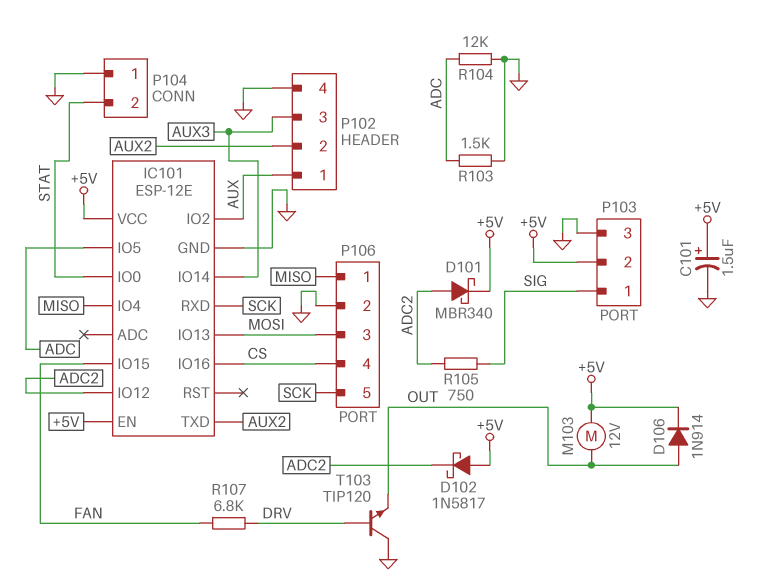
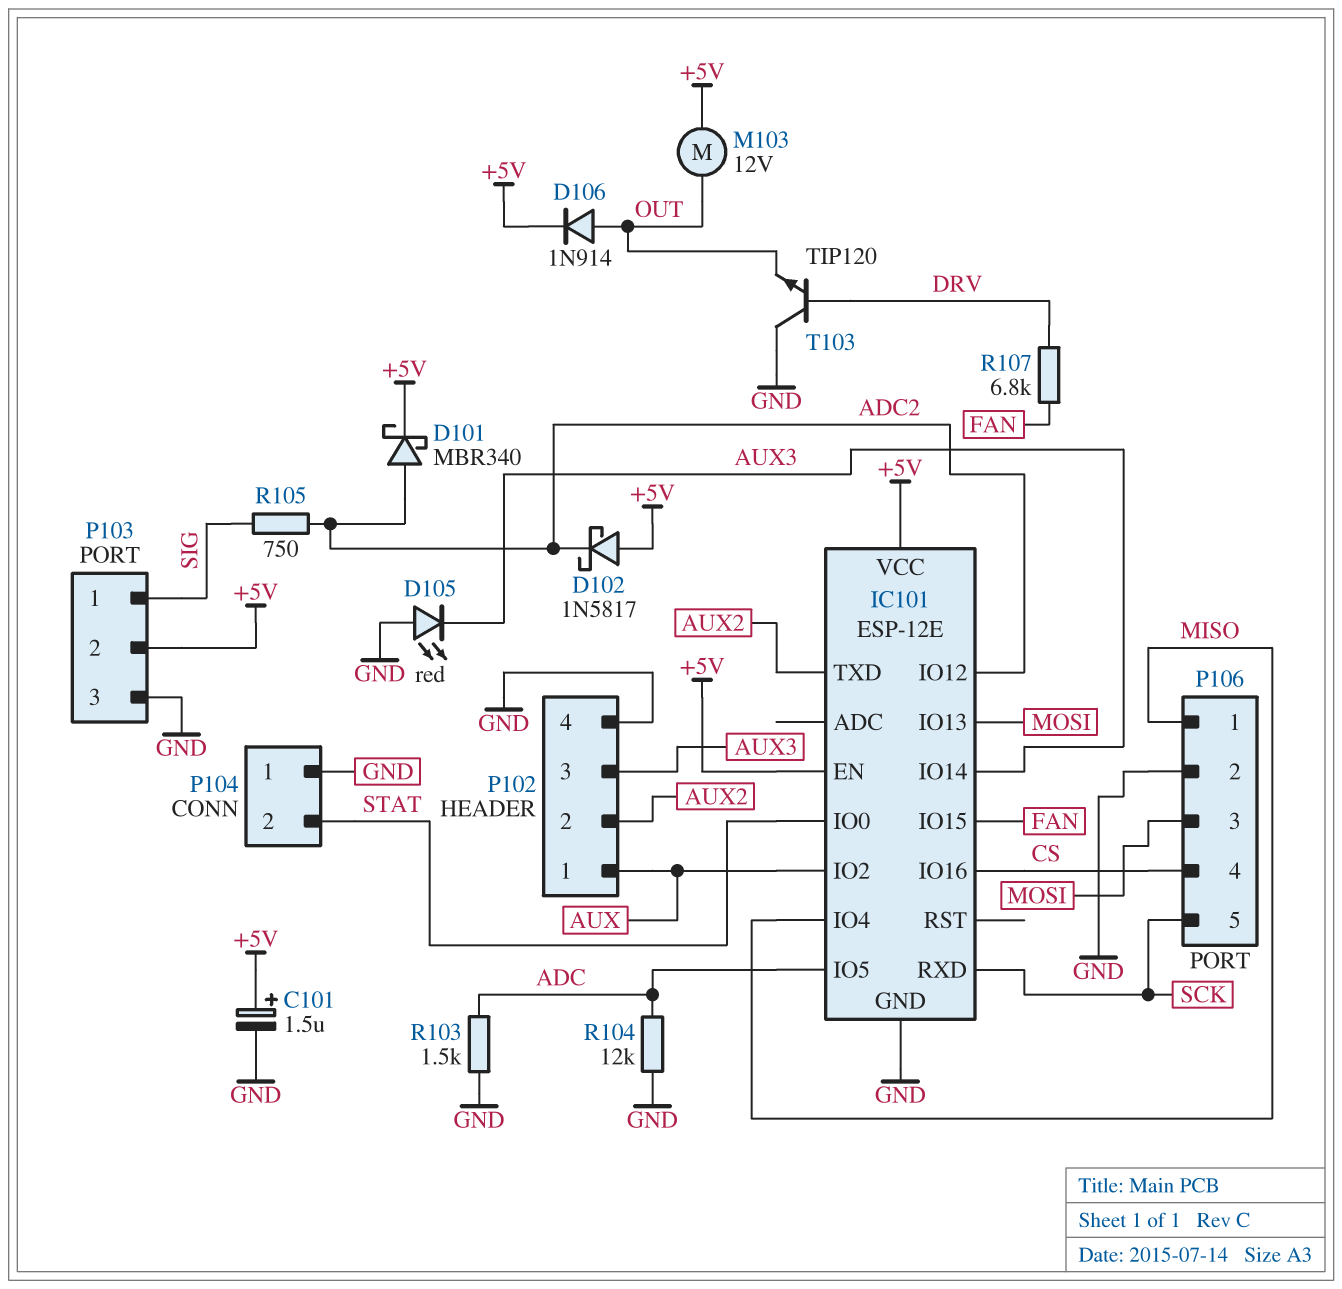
D105: none -> LED red (A GND, K AUX3)

